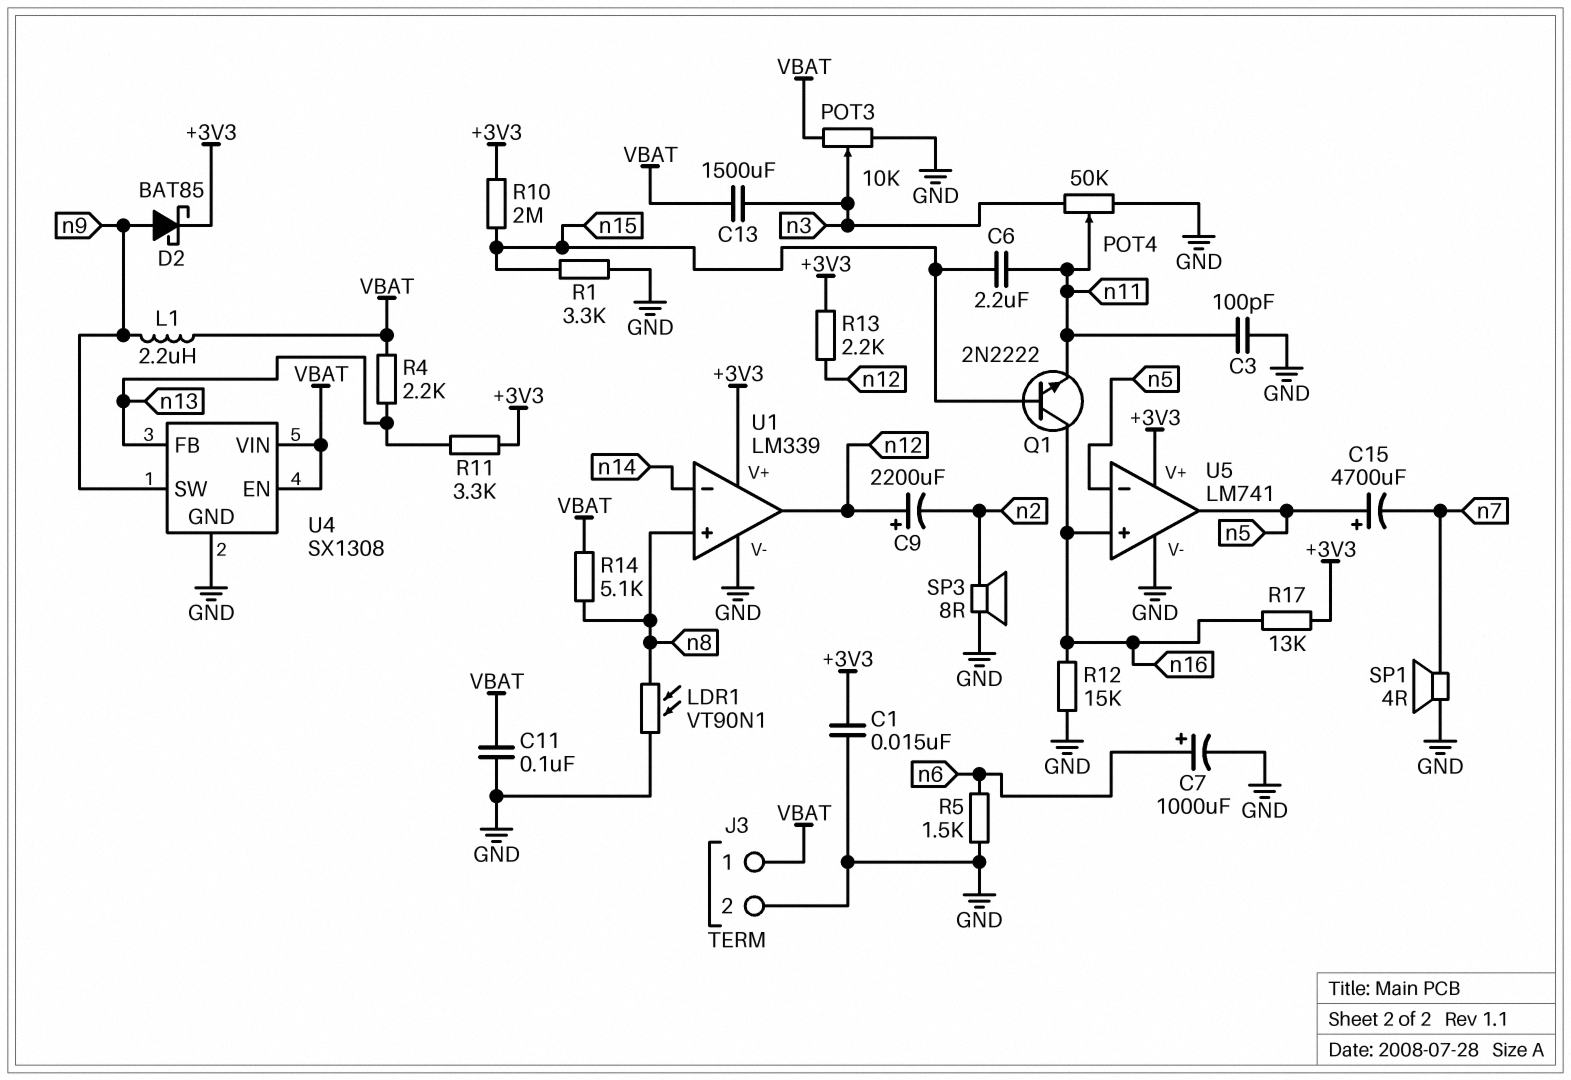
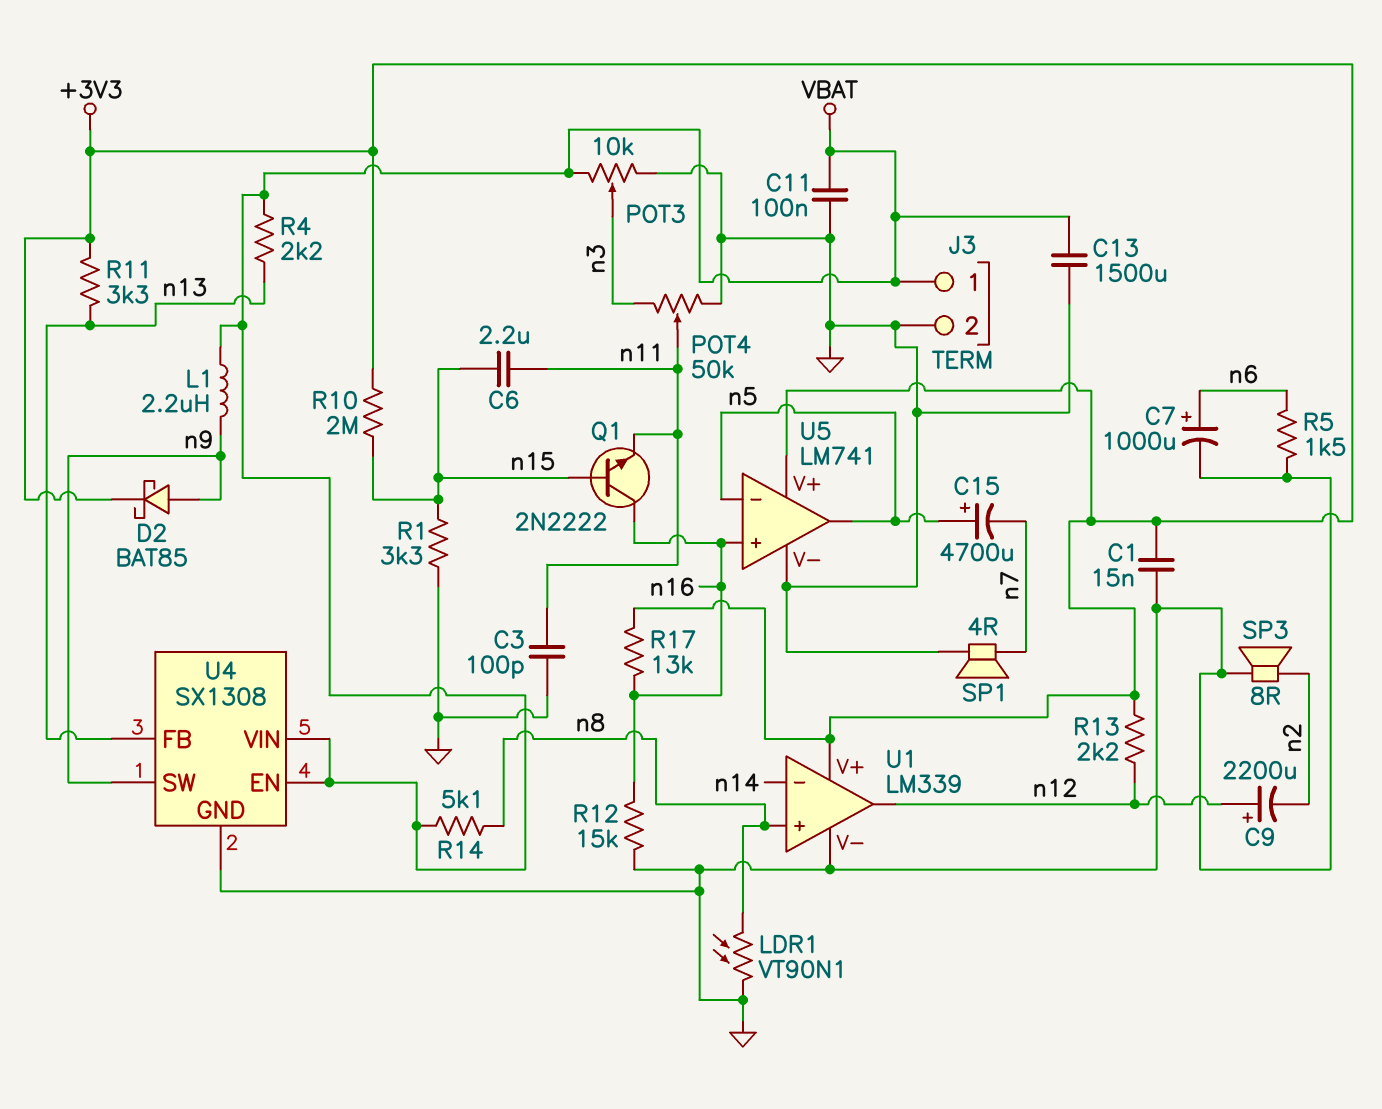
C13: 1500uF (VBAT, n3) -> 1500uF (GND, VBAT)

